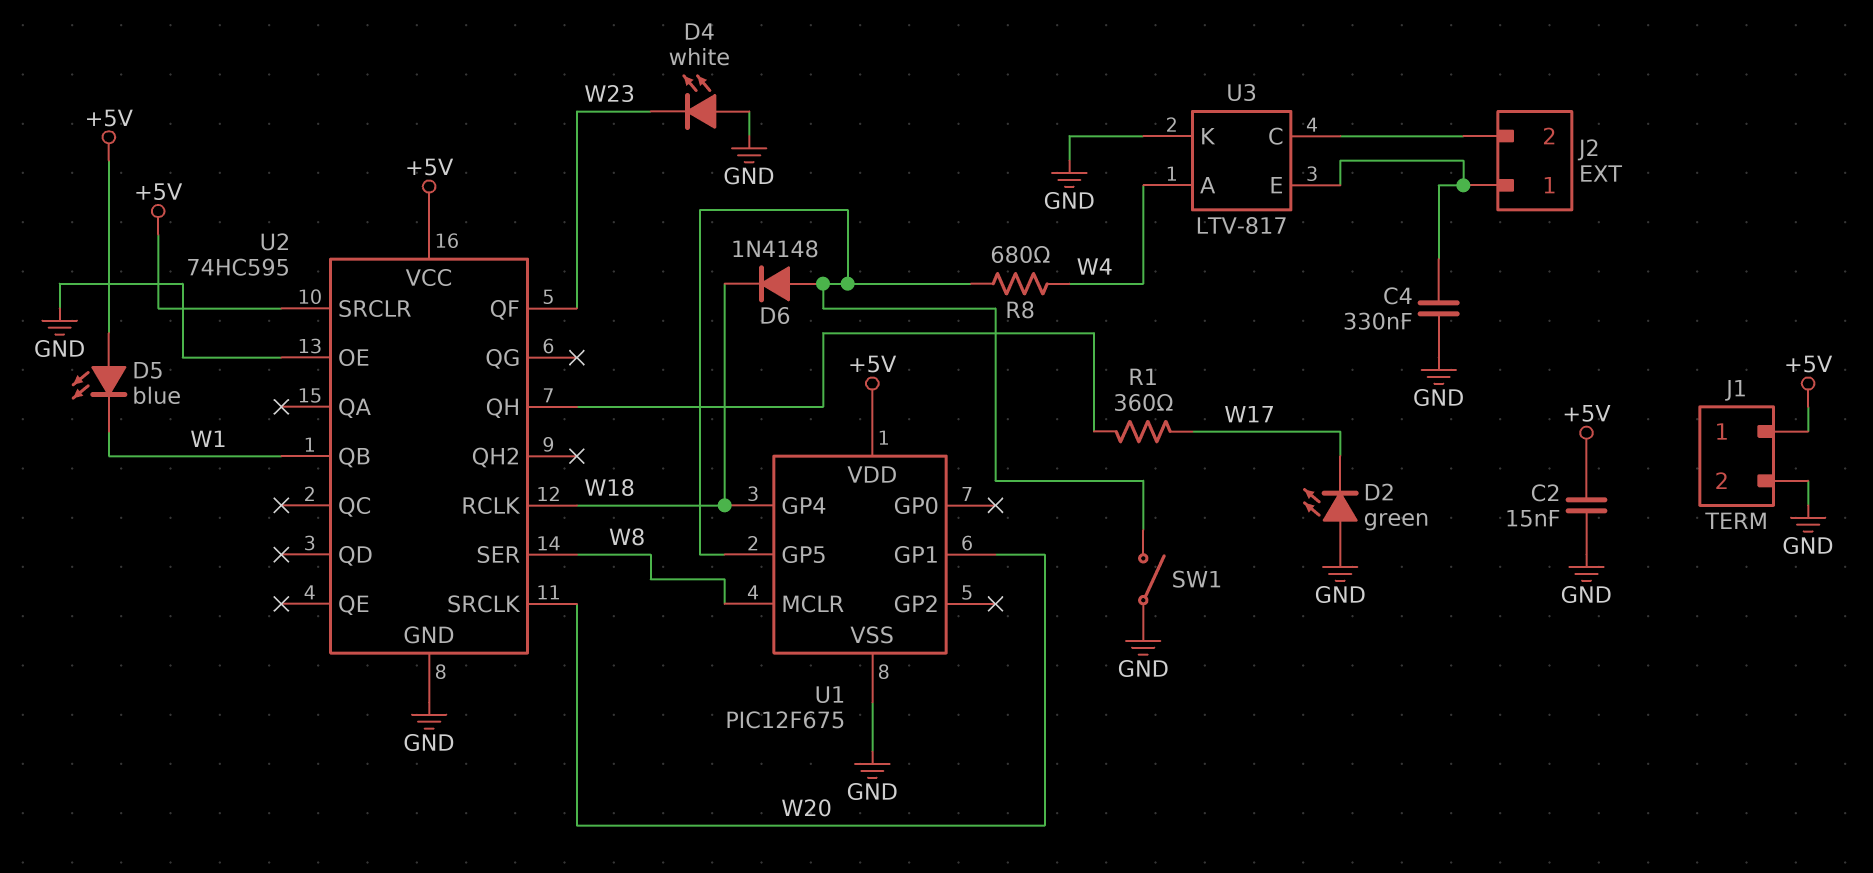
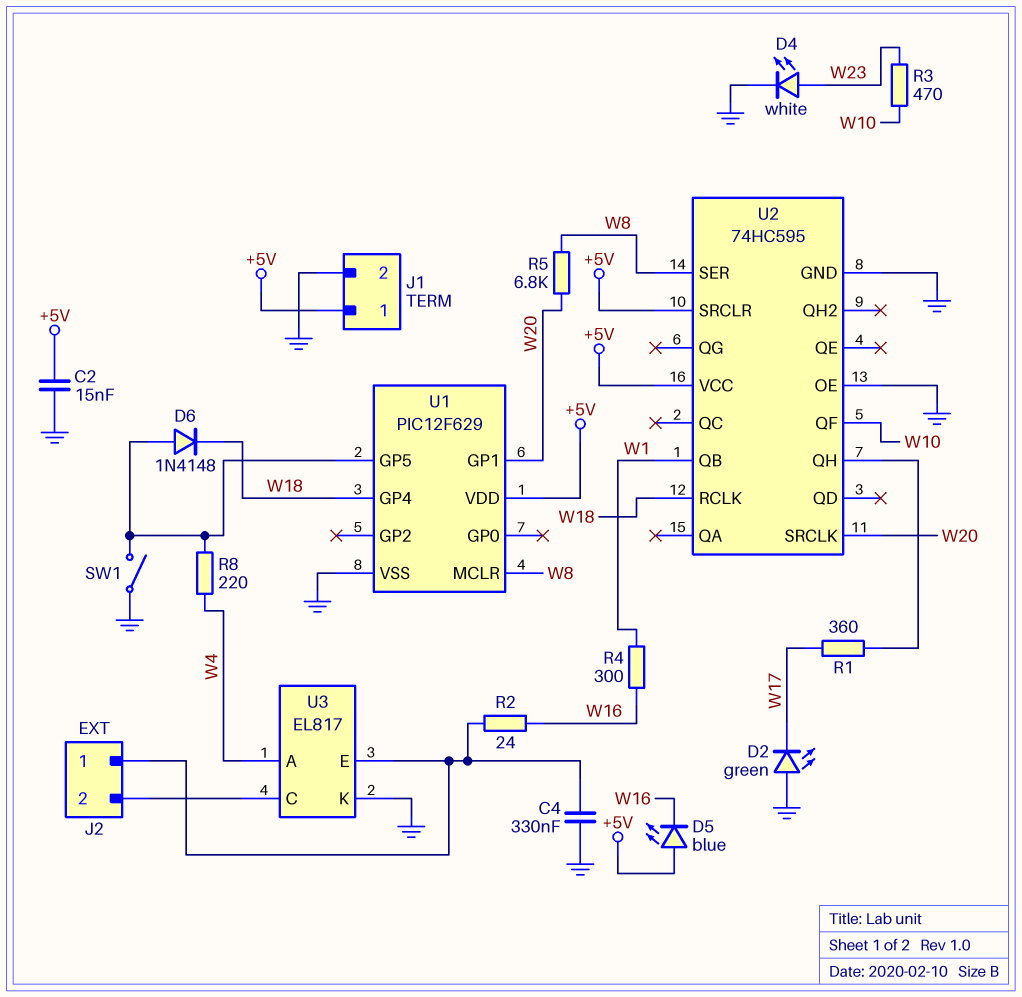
D4: LED white (A GND, K W23) -> LED white (A W23, K GND)
D5: LED blue (A +5V, K W1) -> LED blue (A +5V, K W16)
R2: none -> 24 (J2/1, W16)
R3: none -> 470 (W10, W23)
R4: none -> 300 (W1, W16)
R5: none -> 6.8k (W8, W20)
R8: 680 (U1/GP5, W4) -> 220 (U1/GP5, W4)
U1: PIC12F675 -> PIC12F629
U2 pin QF: W23 -> W10
U3: LTV-817 -> EL817

